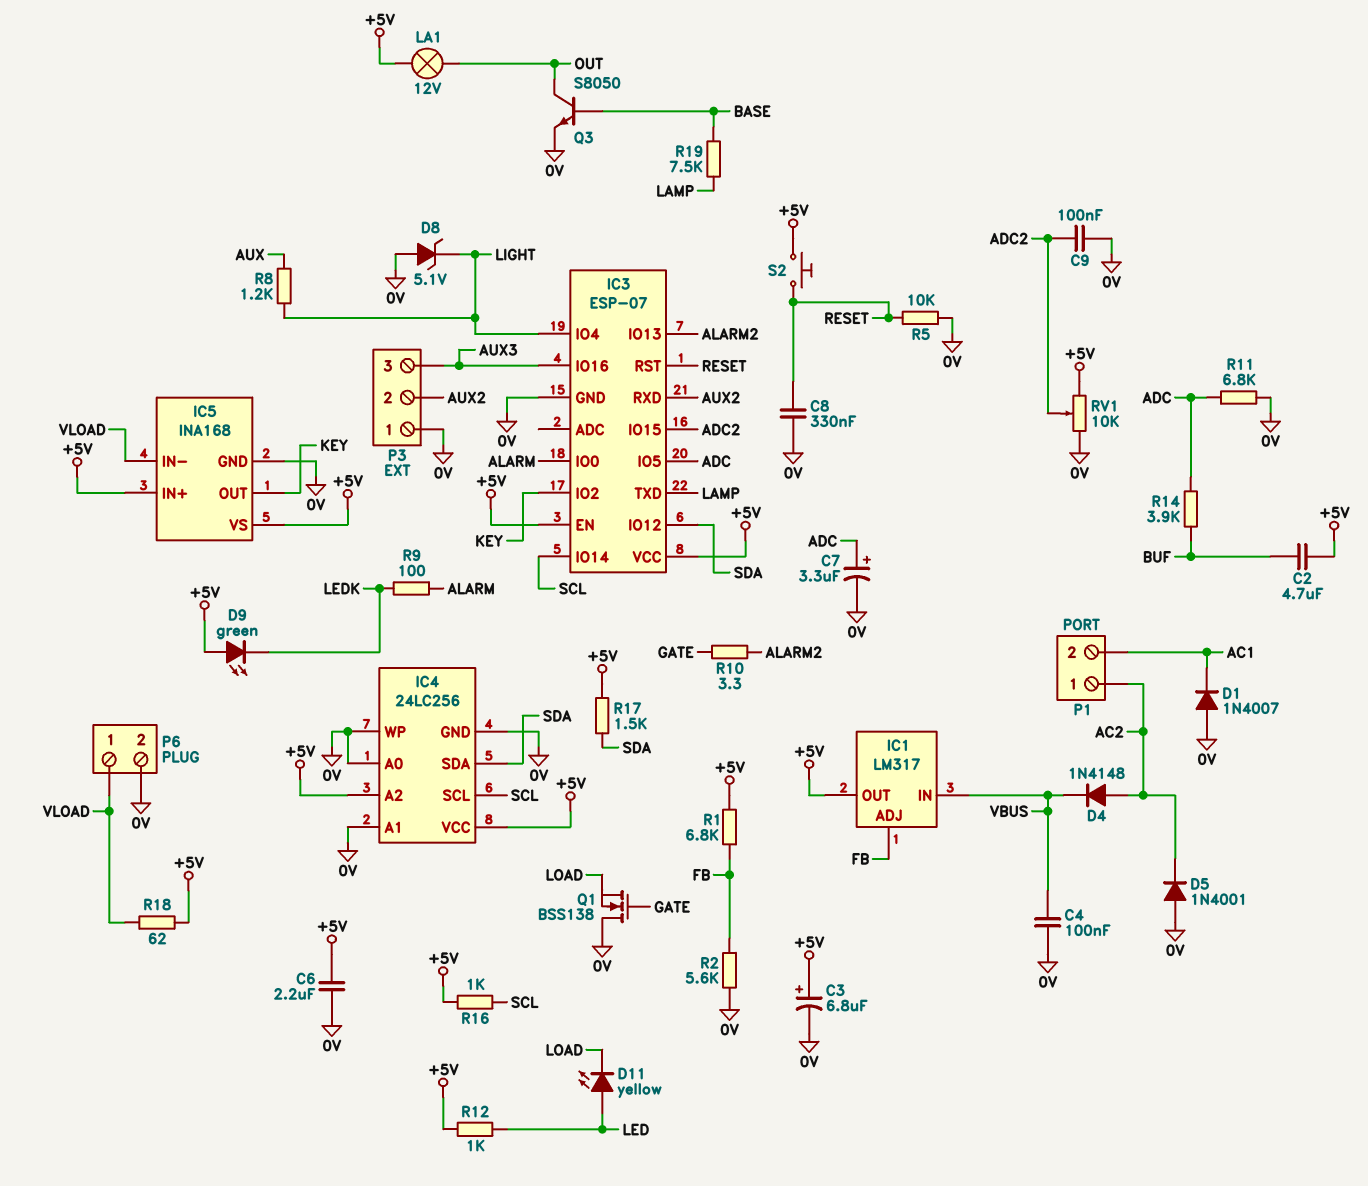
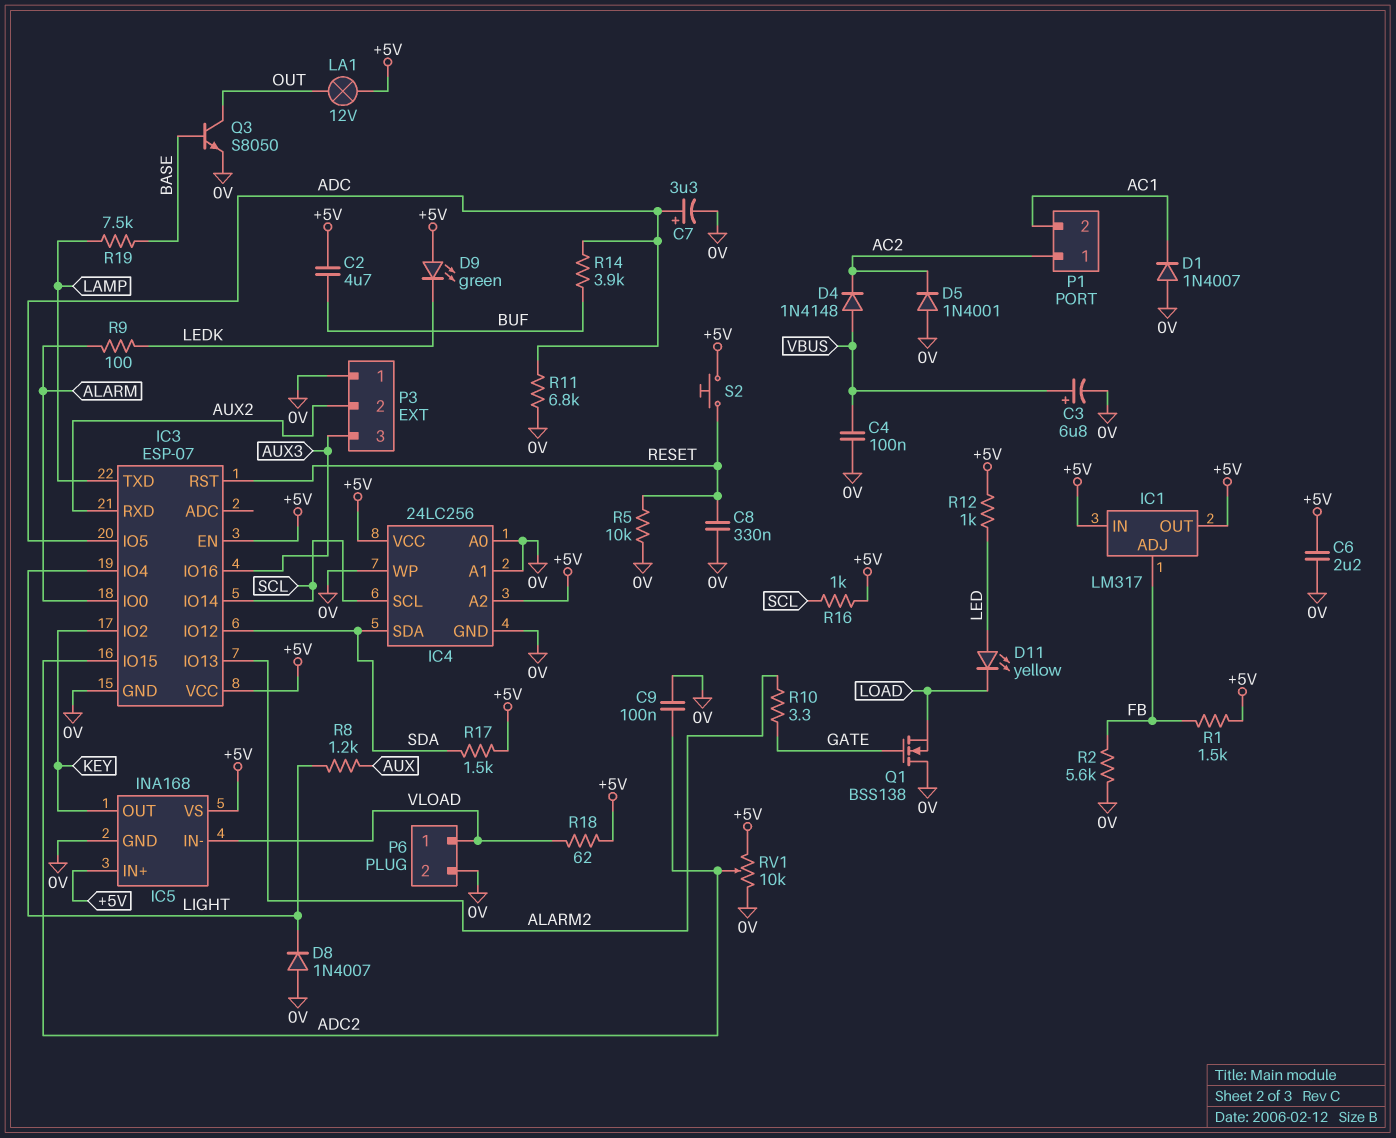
C3: 6.8uF (plus +5V, minus 0V) -> 6.8uF (plus VBUS, minus 0V)
D4: diode 1N4148 (A AC2, K VBUS) -> diode 1N4148 (A VBUS, K AC2)
D8: zener 5.1V (A 0V, K LIGHT) -> diode 1N4007 (A 0V, K LIGHT)
IC1 pin IN: VBUS -> +5V
R1: 6.8k (+5V, FB) -> 1.5k (+5V, FB)

